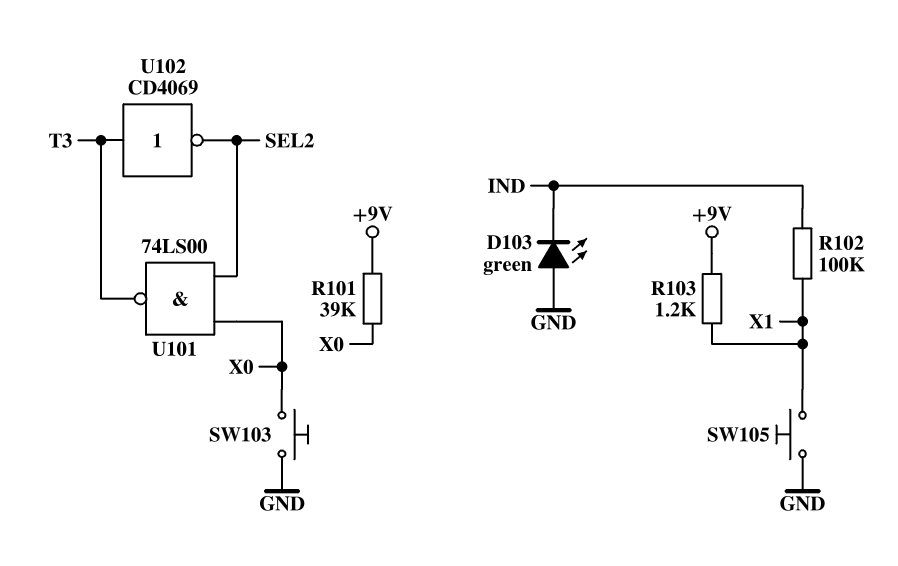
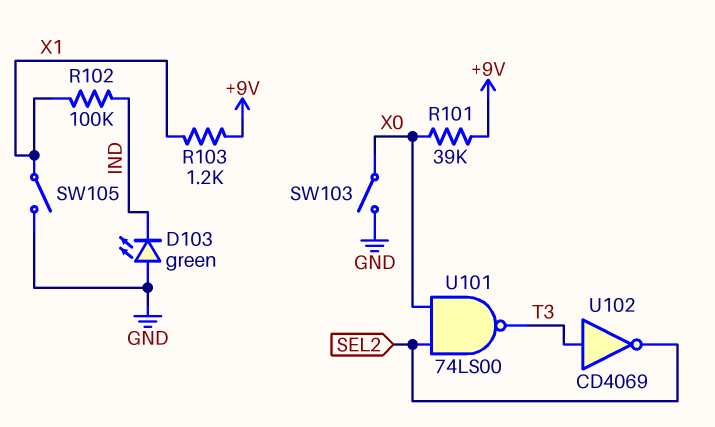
SW103: button (GND, X0) -> switch (GND, X0)
SW105: button (GND, X1) -> switch (GND, X1)

